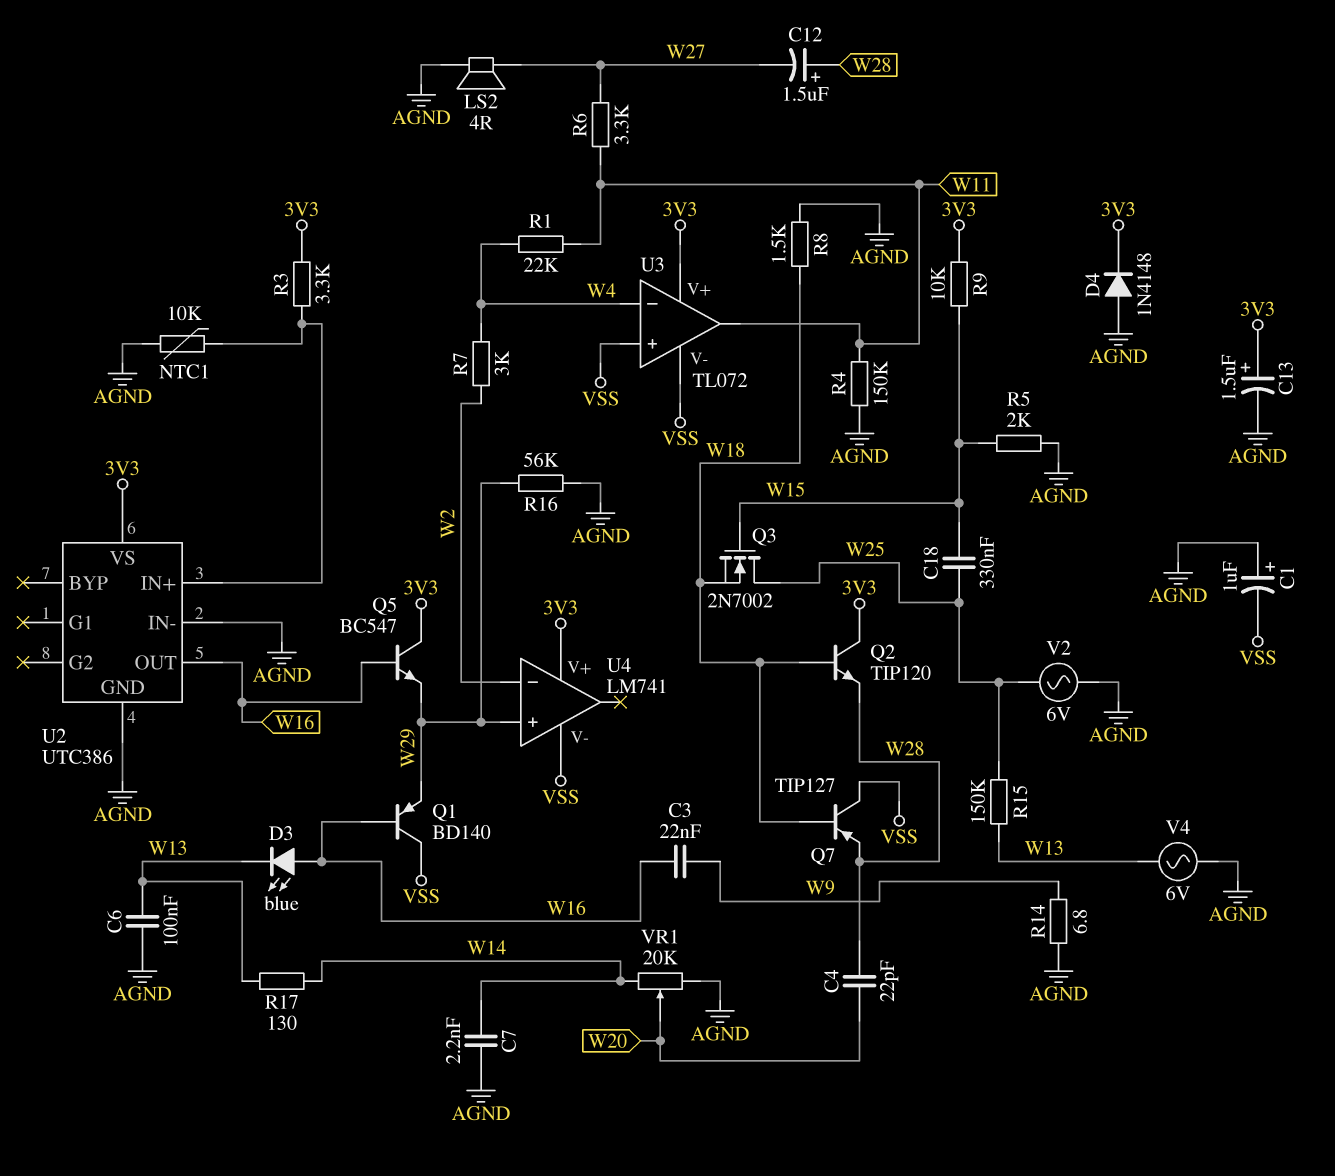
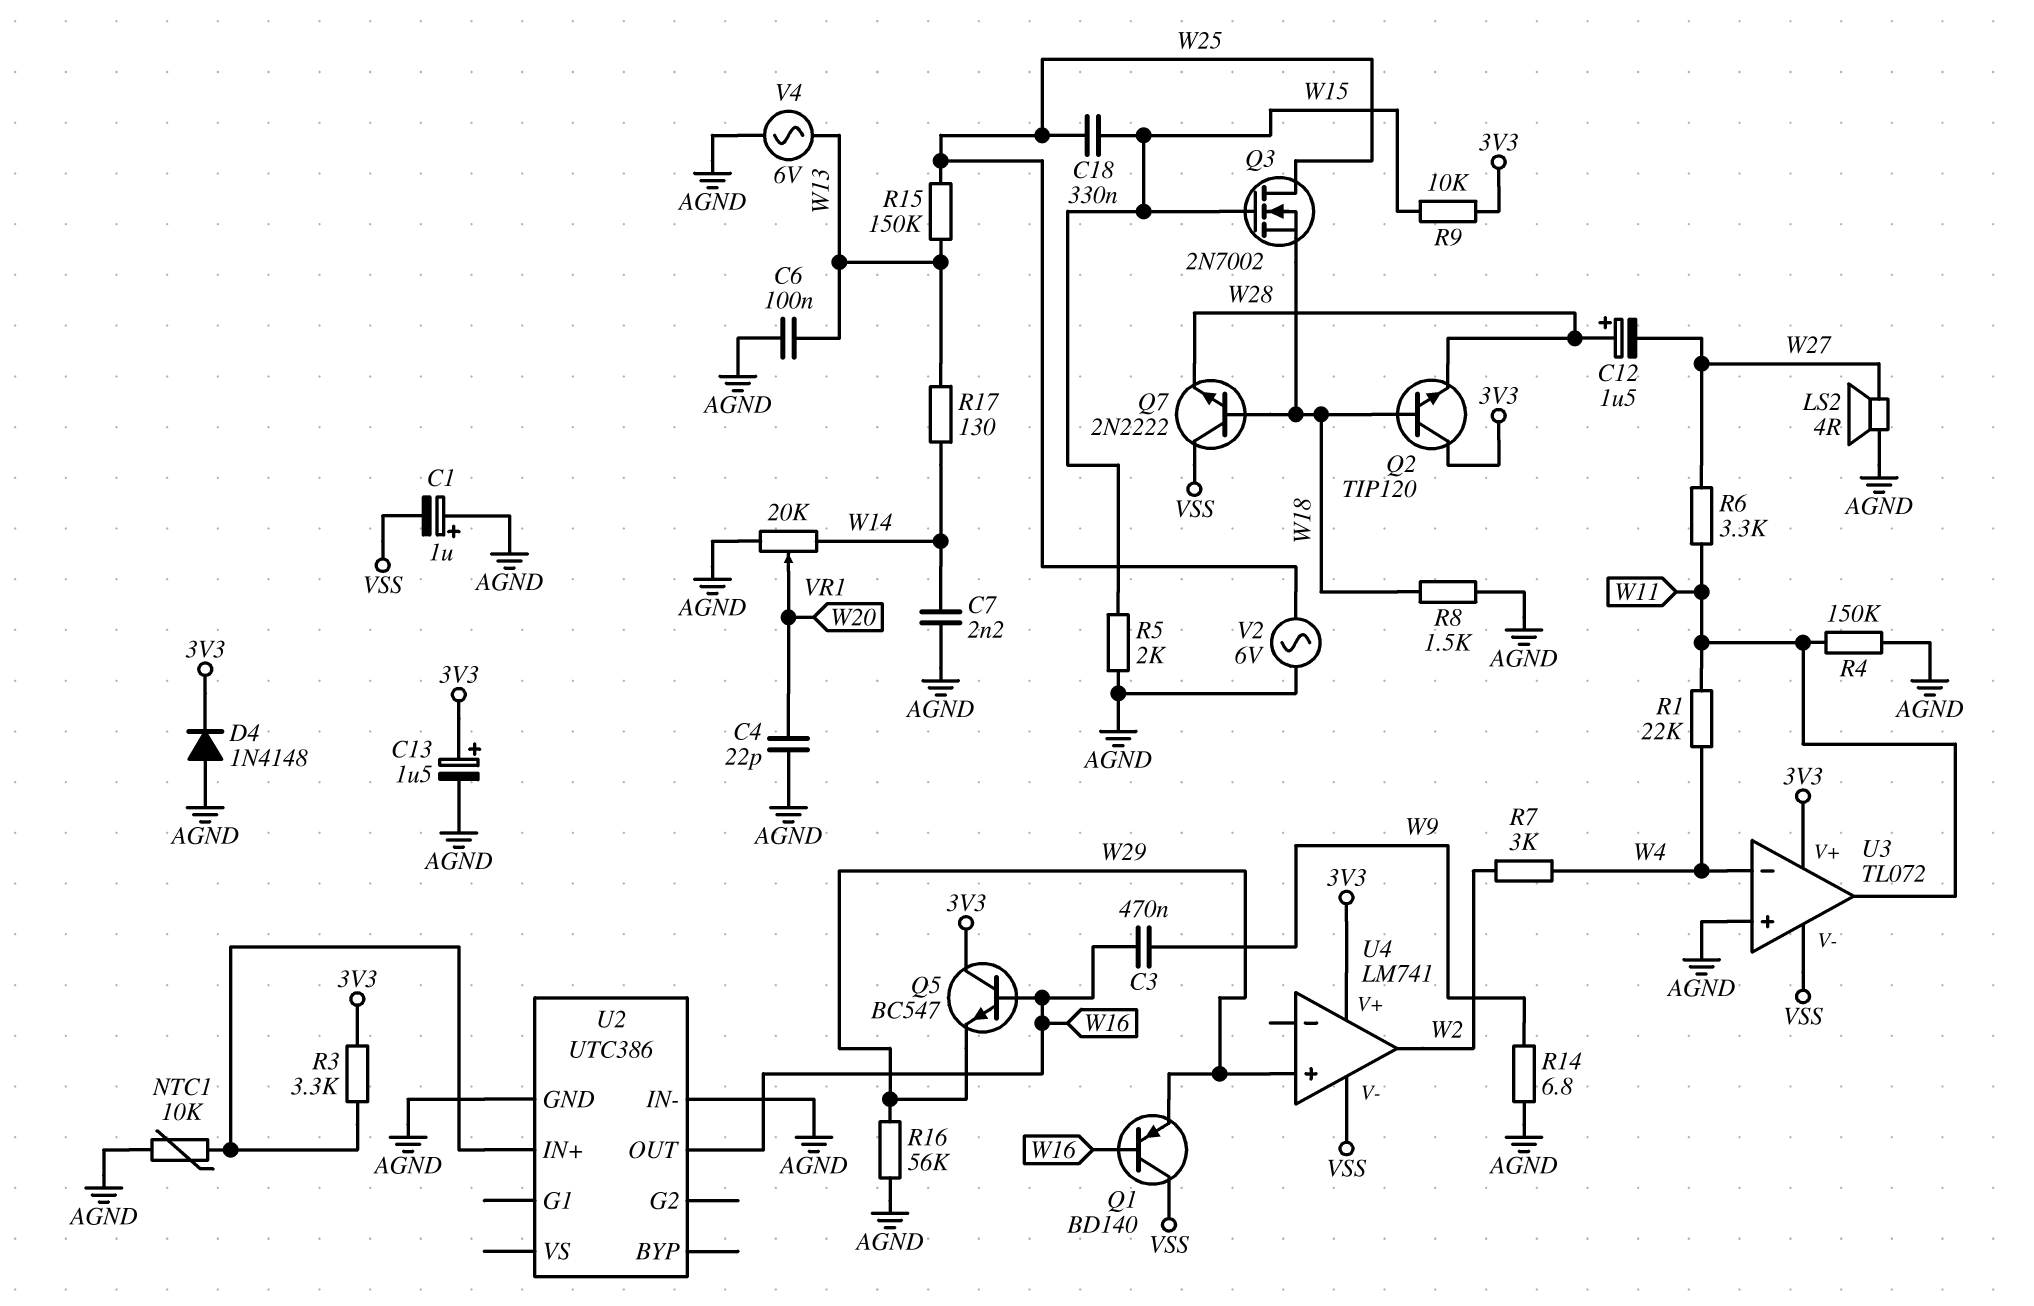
C3: 22nF (W9, W16) -> 470nF (W9, W16)
C4: 22pF (W20, W28) -> 22pF (AGND, W20)
D3: LED blue (A W16, K W13) -> none
Q7: PNP TIP127 (B W18, C VSS, E W28) -> NPN 2N2222 (B W18, C VSS, E W28)
U2 pin VS: 3V3 -> none
U3 pin in+: VSS -> AGND
U4 pin in-: W2 -> none
U4 pin out: none -> W2

